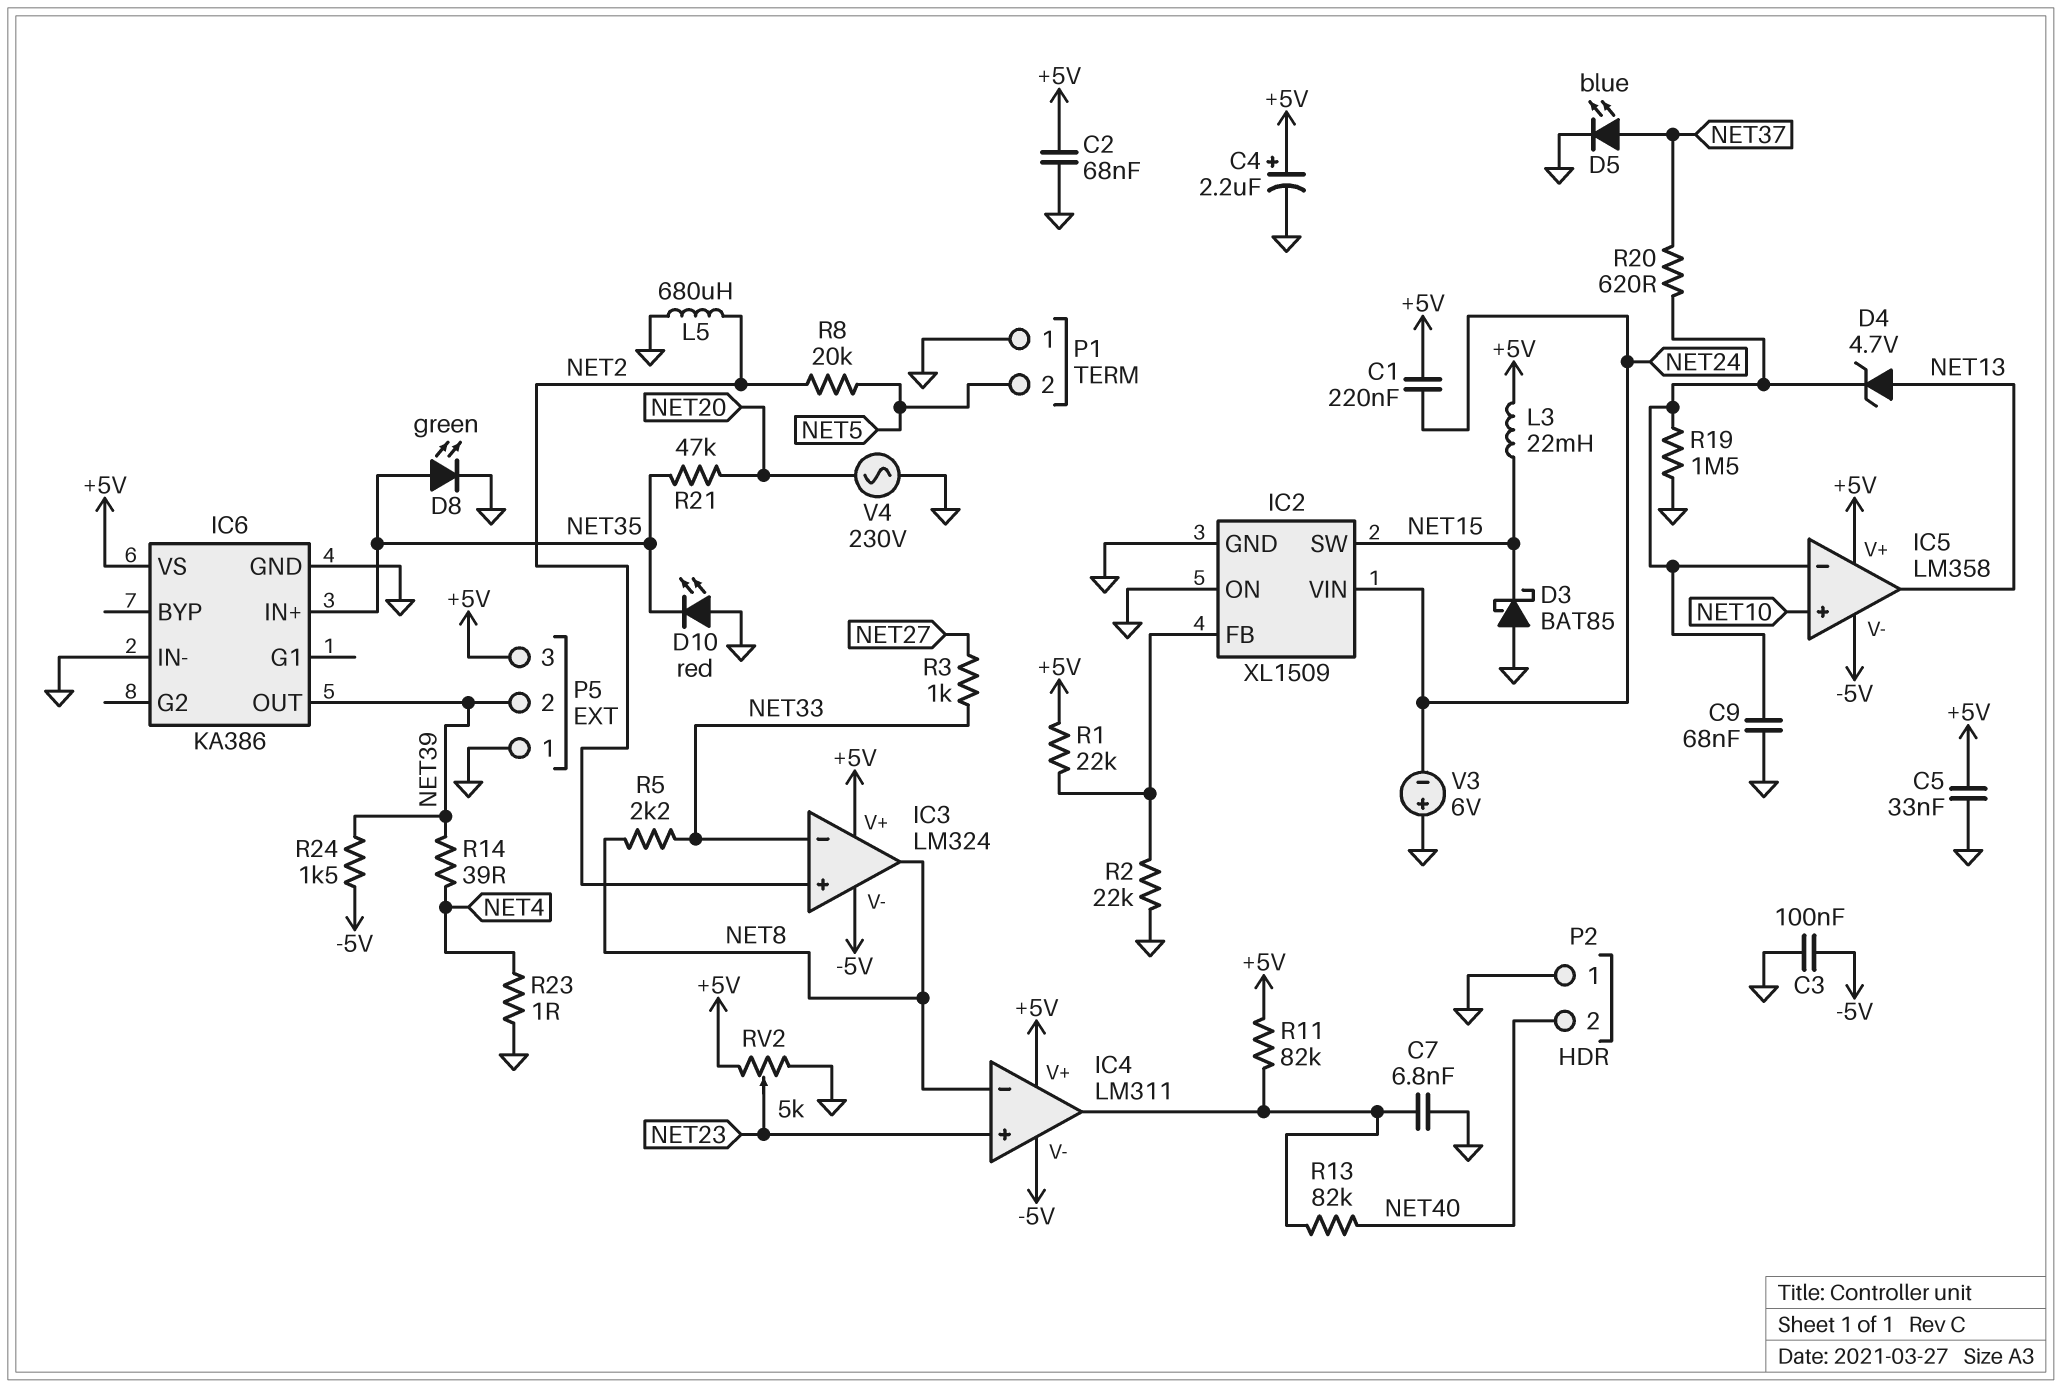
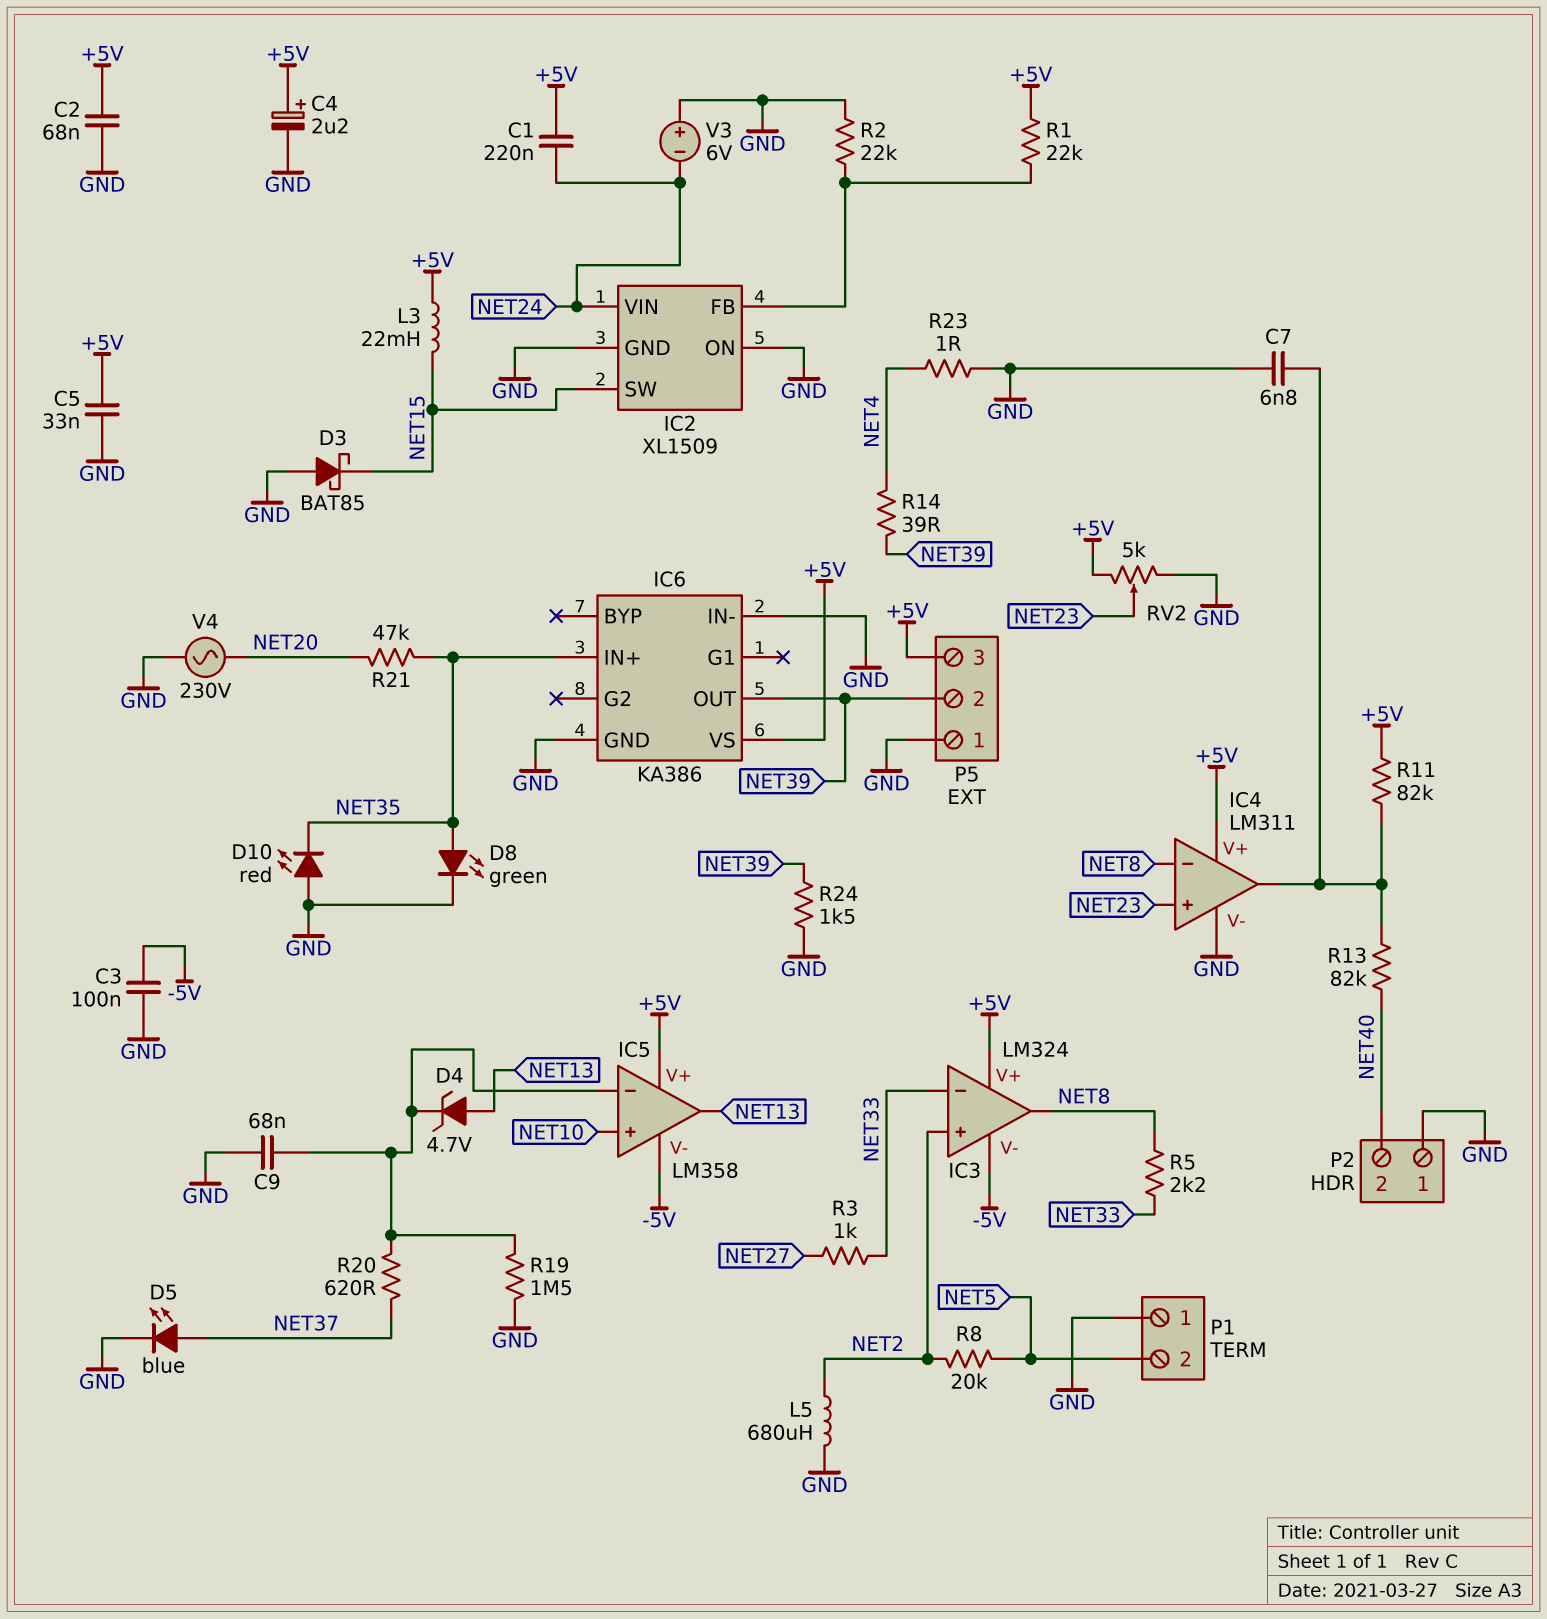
IC4 pin V-: -5V -> GND
R24: 1.5k (-5V, NET39) -> 1.5k (GND, NET39)

